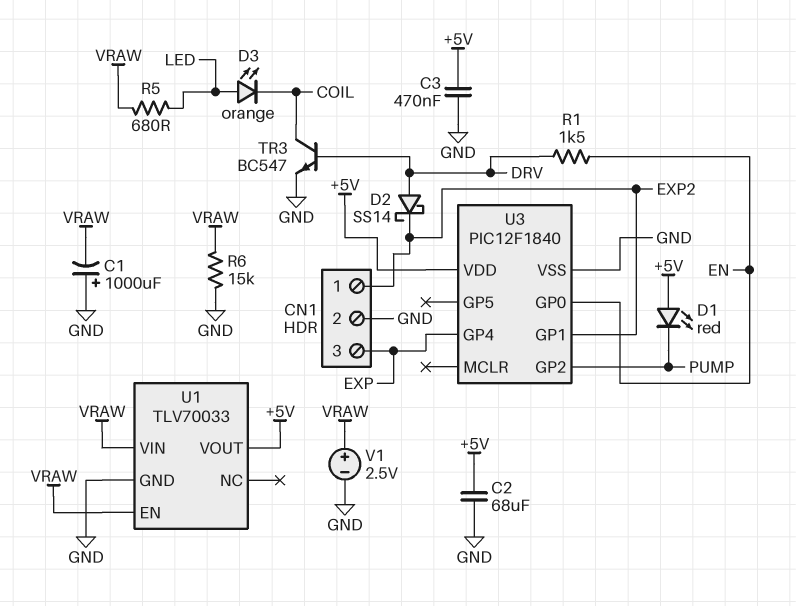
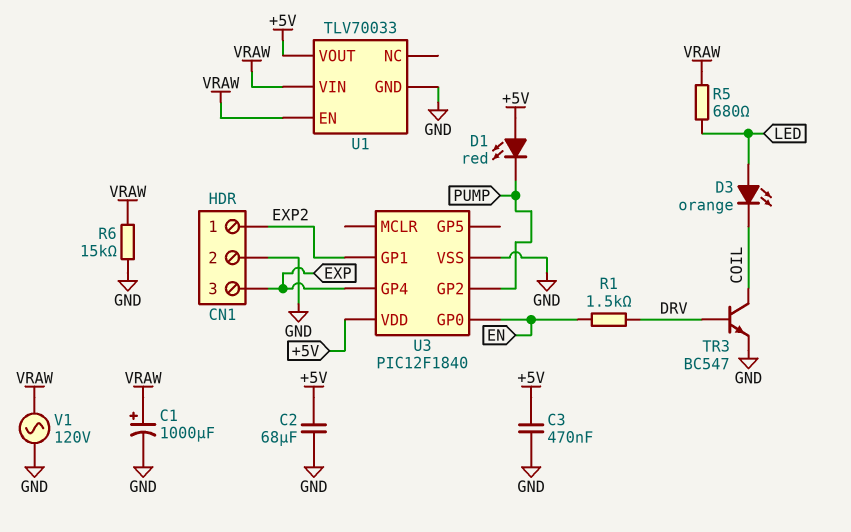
C1: 1000uF (plus GND, minus VRAW) -> 1000uF (plus VRAW, minus GND)
D2: schottky SS14 (A DRV, K EXP2) -> none
V1: 2.5V (plus VRAW, minus GND) -> AC 120V (GND, VRAW)

